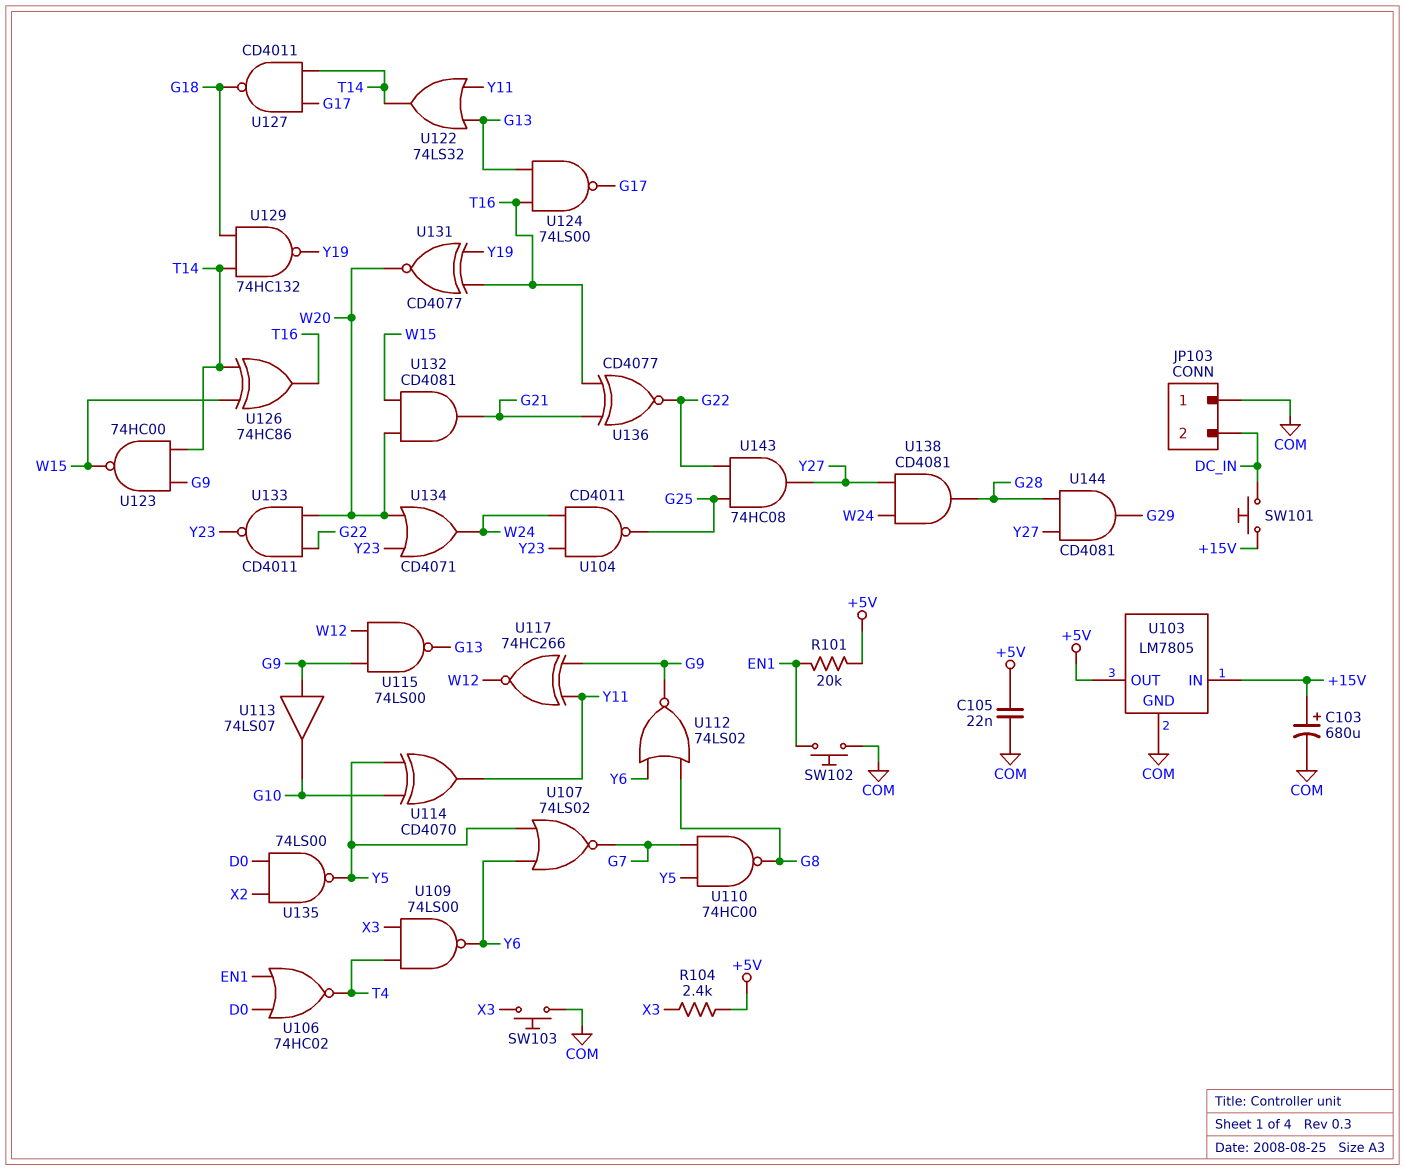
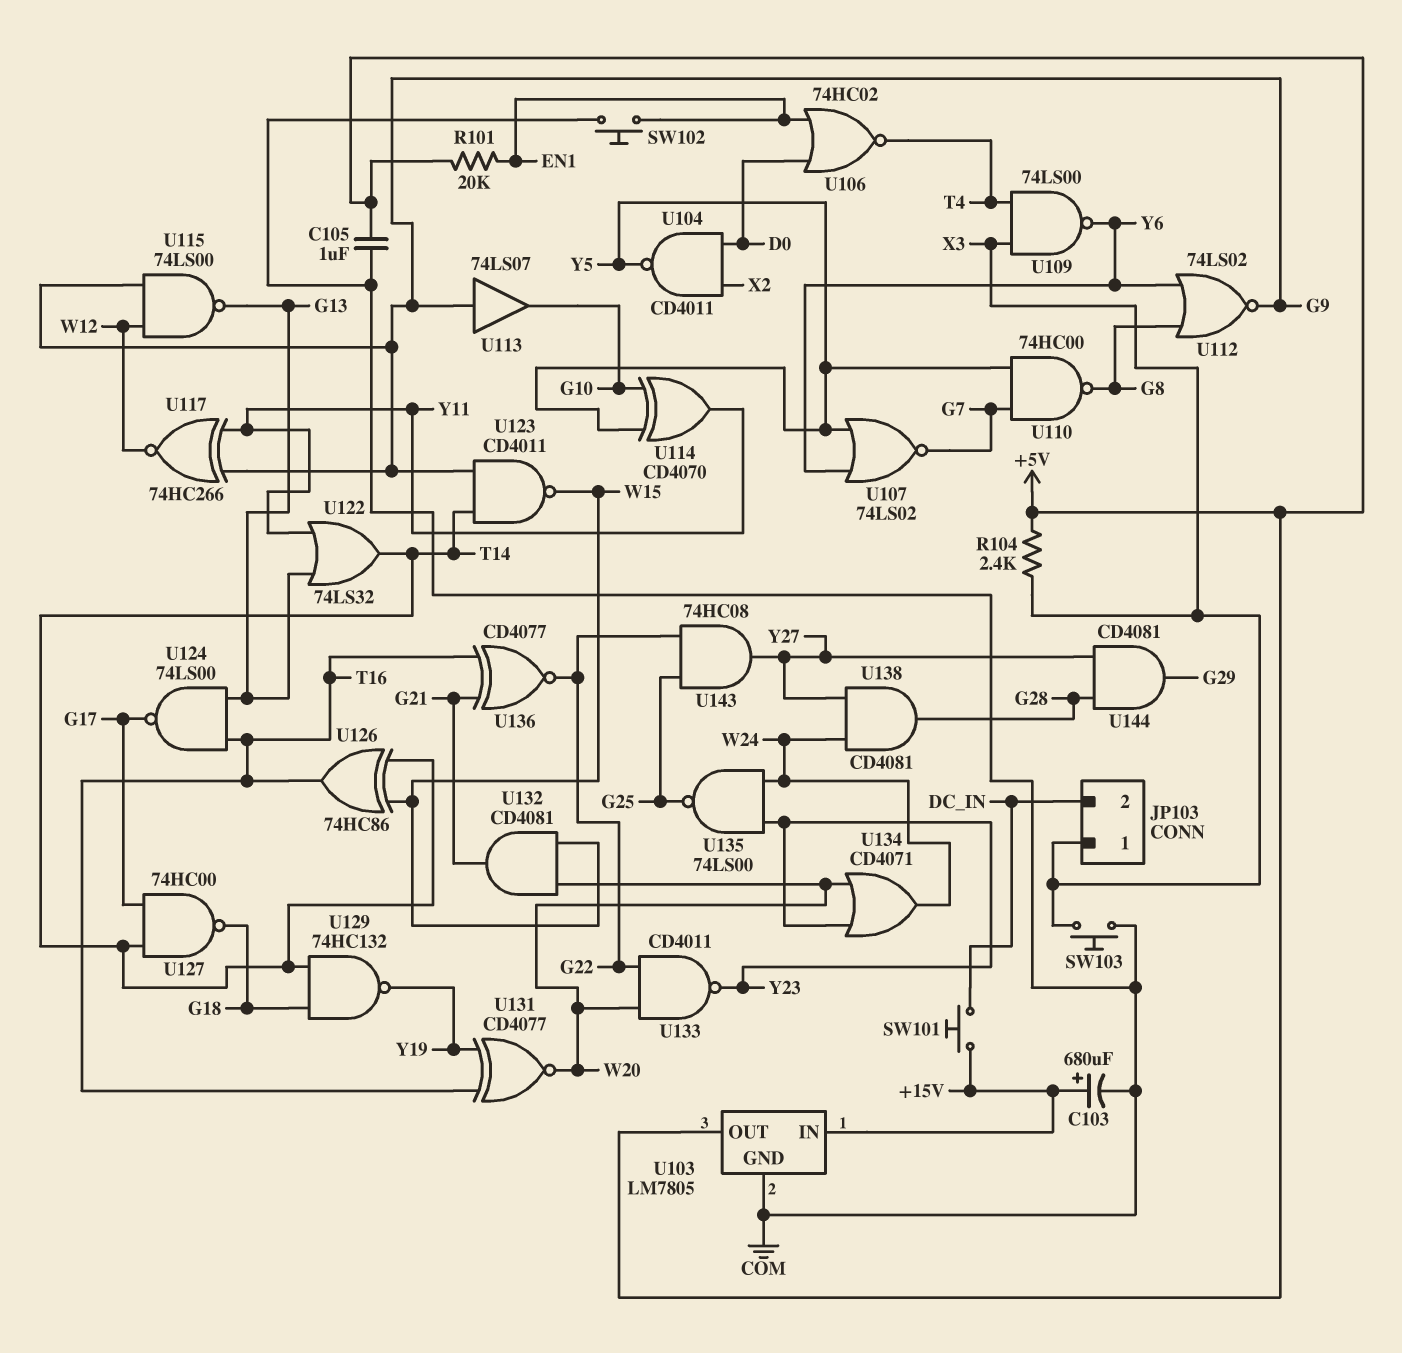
C105: 22nF (+5V, COM) -> 1uF (+5V, COM)
JP103 pin 1: COM -> X3
U104: NAND CD4011 (in W24, in Y23, out G25) -> NAND CD4011 (in D0, in X2, out Y5)
U123: NAND 74HC00 (in G9, in T14, out W15) -> NAND CD4011 (in G9, in T14, out W15)
U127: NAND CD4011 (in G17, in T14, out G18) -> NAND 74HC00 (in G17, in T14, out G18)
U135: NAND 74LS00 (in D0, in X2, out Y5) -> NAND 74LS00 (in W24, in Y23, out G25)

